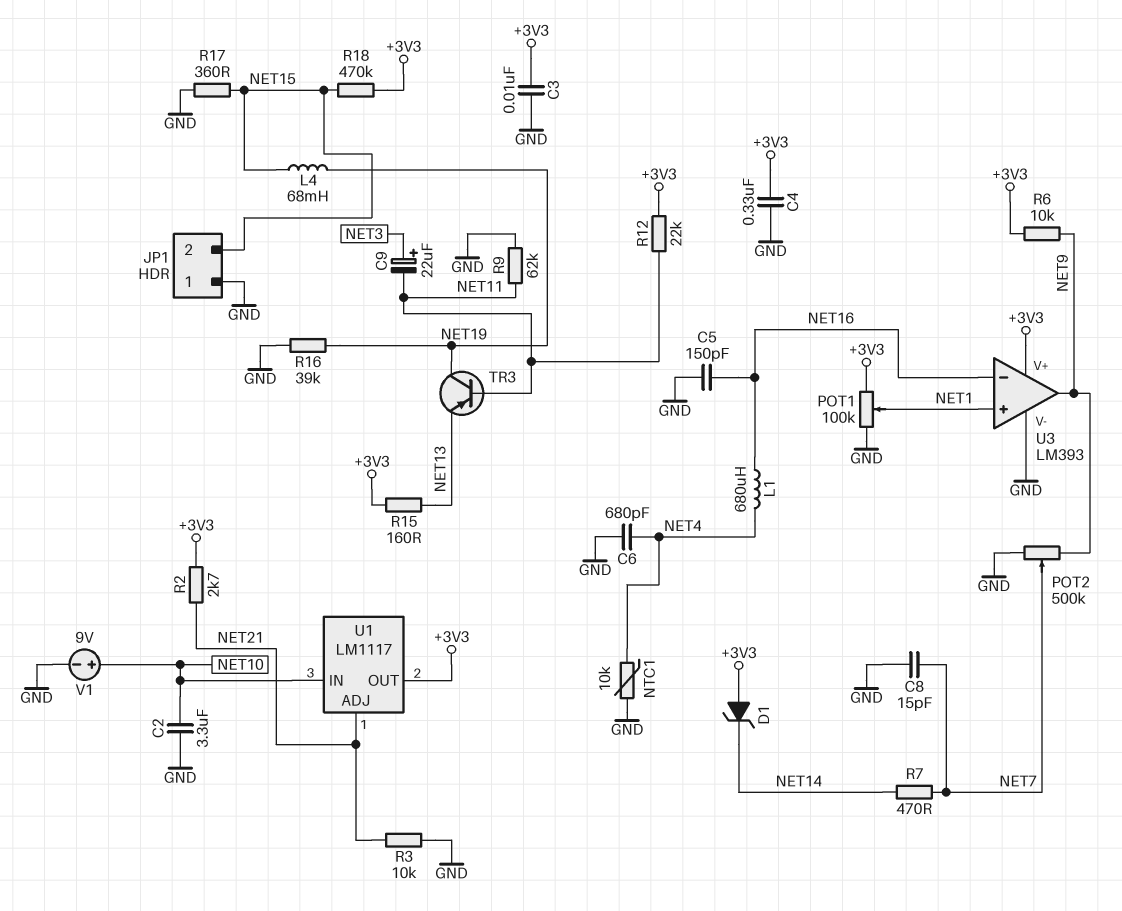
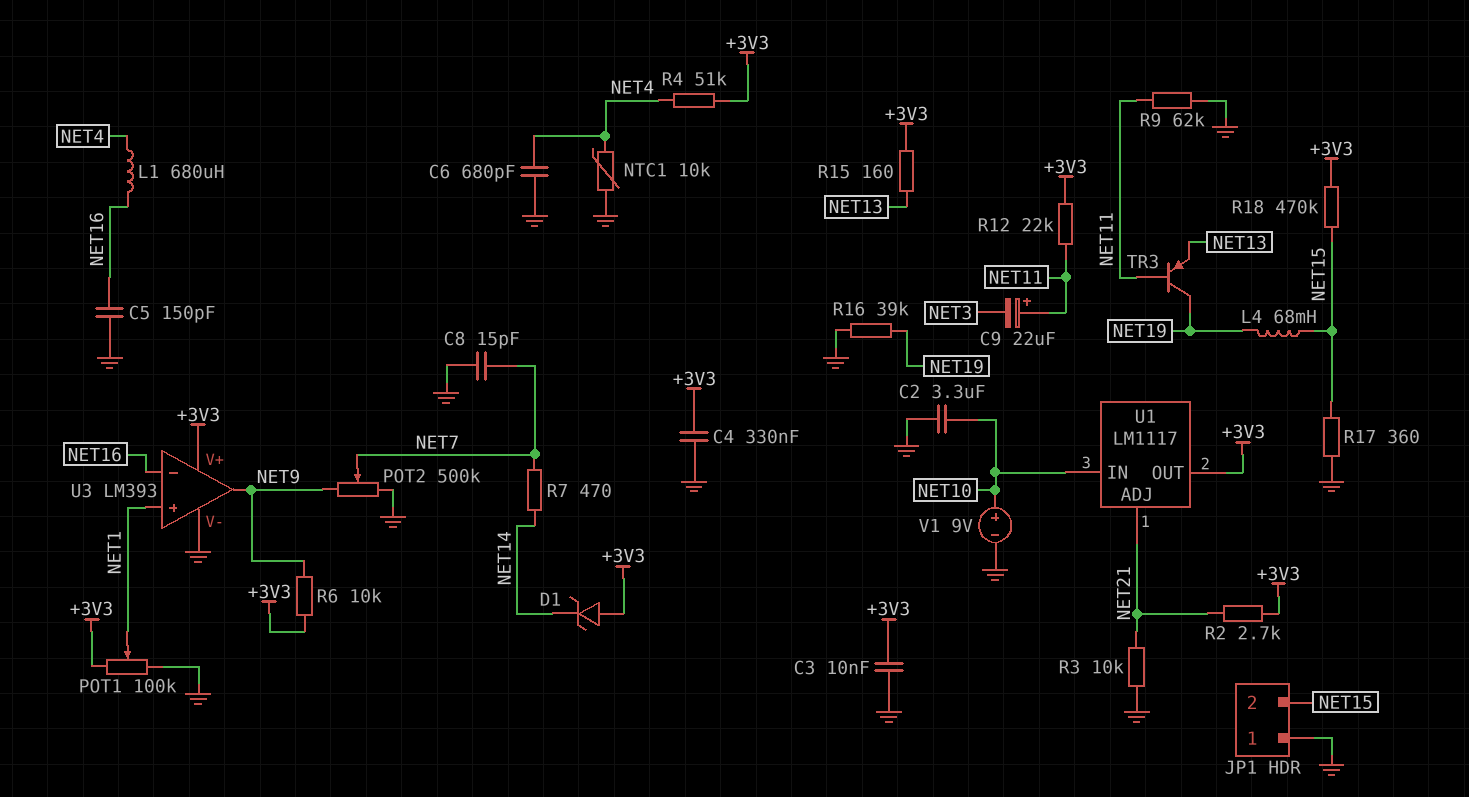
C9: 22uF (plus NET3, minus NET11) -> 22uF (plus NET11, minus NET3)
R4: none -> 51k (+3V3, NET4)

